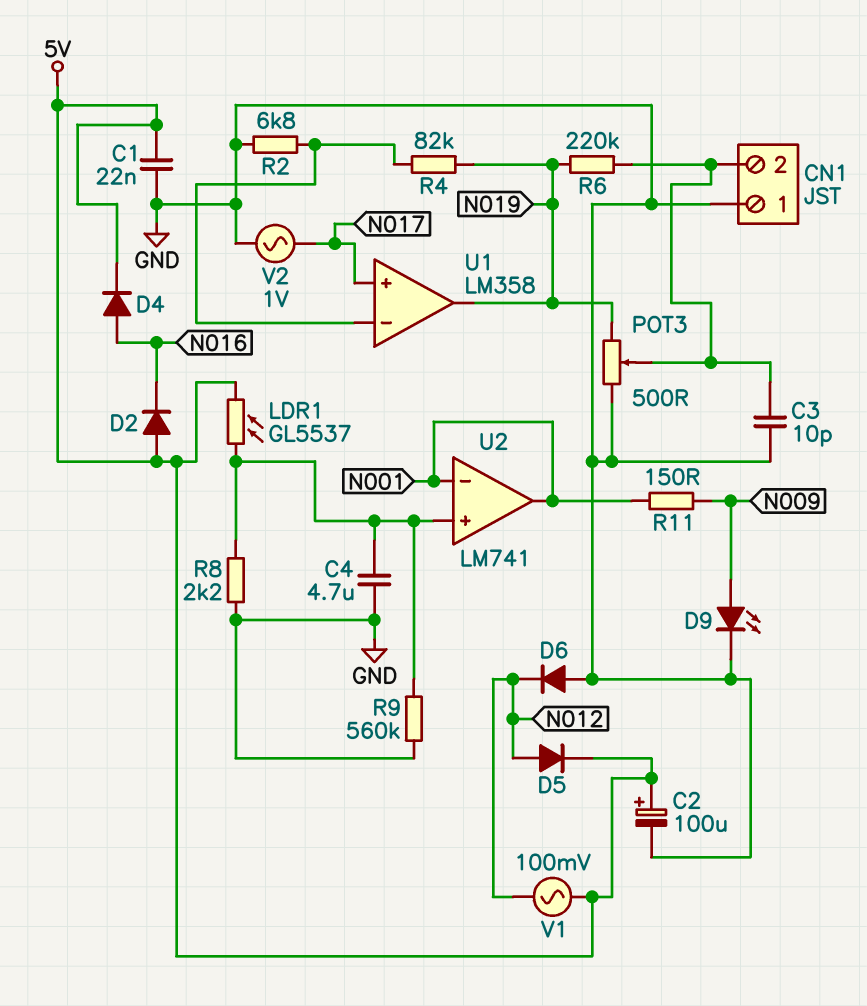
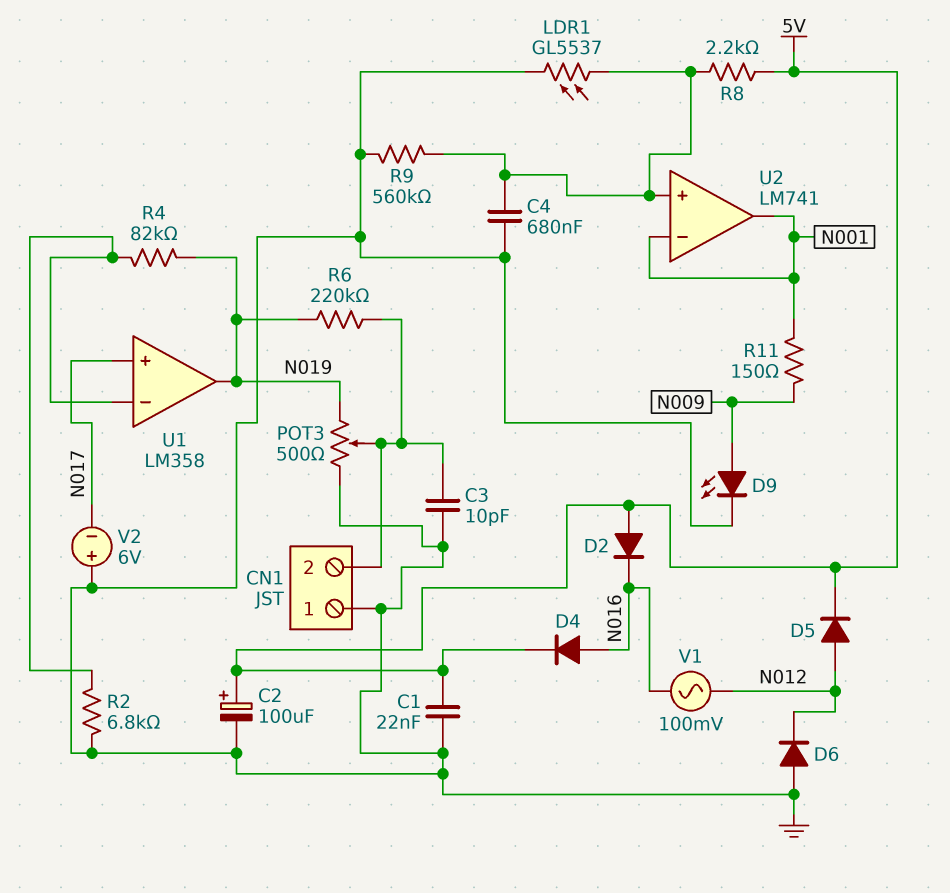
C4: 4.7uF (GND, U2/in+) -> 680nF (GND, U2/in+)
LDR1: GL5537 (5V, U2/in+) -> GL5537 (GND, U2/in+)
R8: 2.2k (GND, U2/in+) -> 2.2k (5V, U2/in+)
V1: AC 100mV (5V, N012) -> AC 100mV (N012, N016)
V2: AC 1V (GND, N017) -> 6V (plus GND, minus N017)

